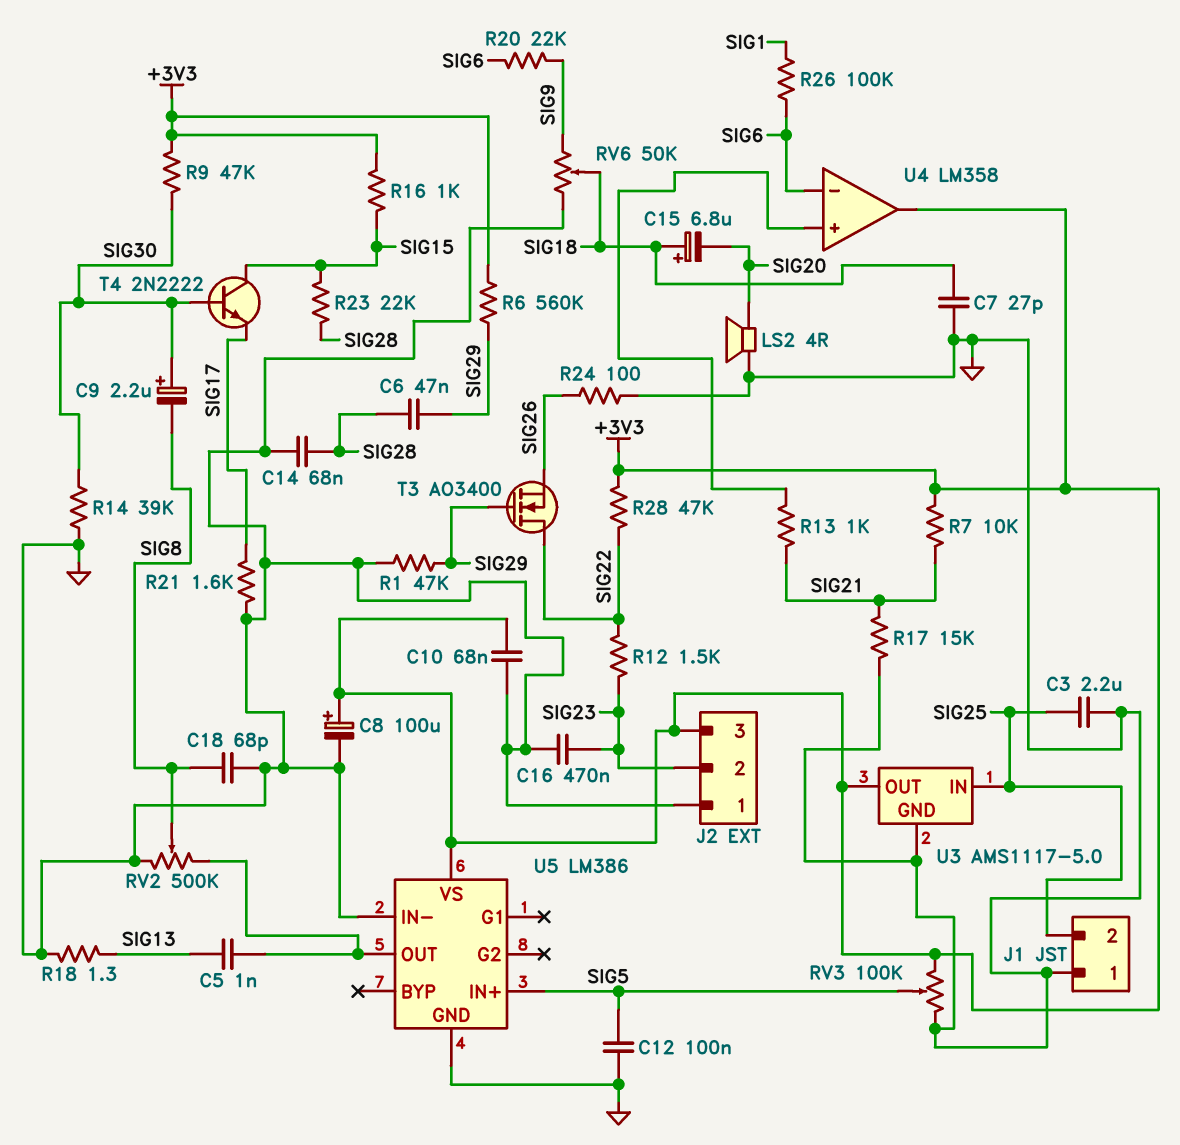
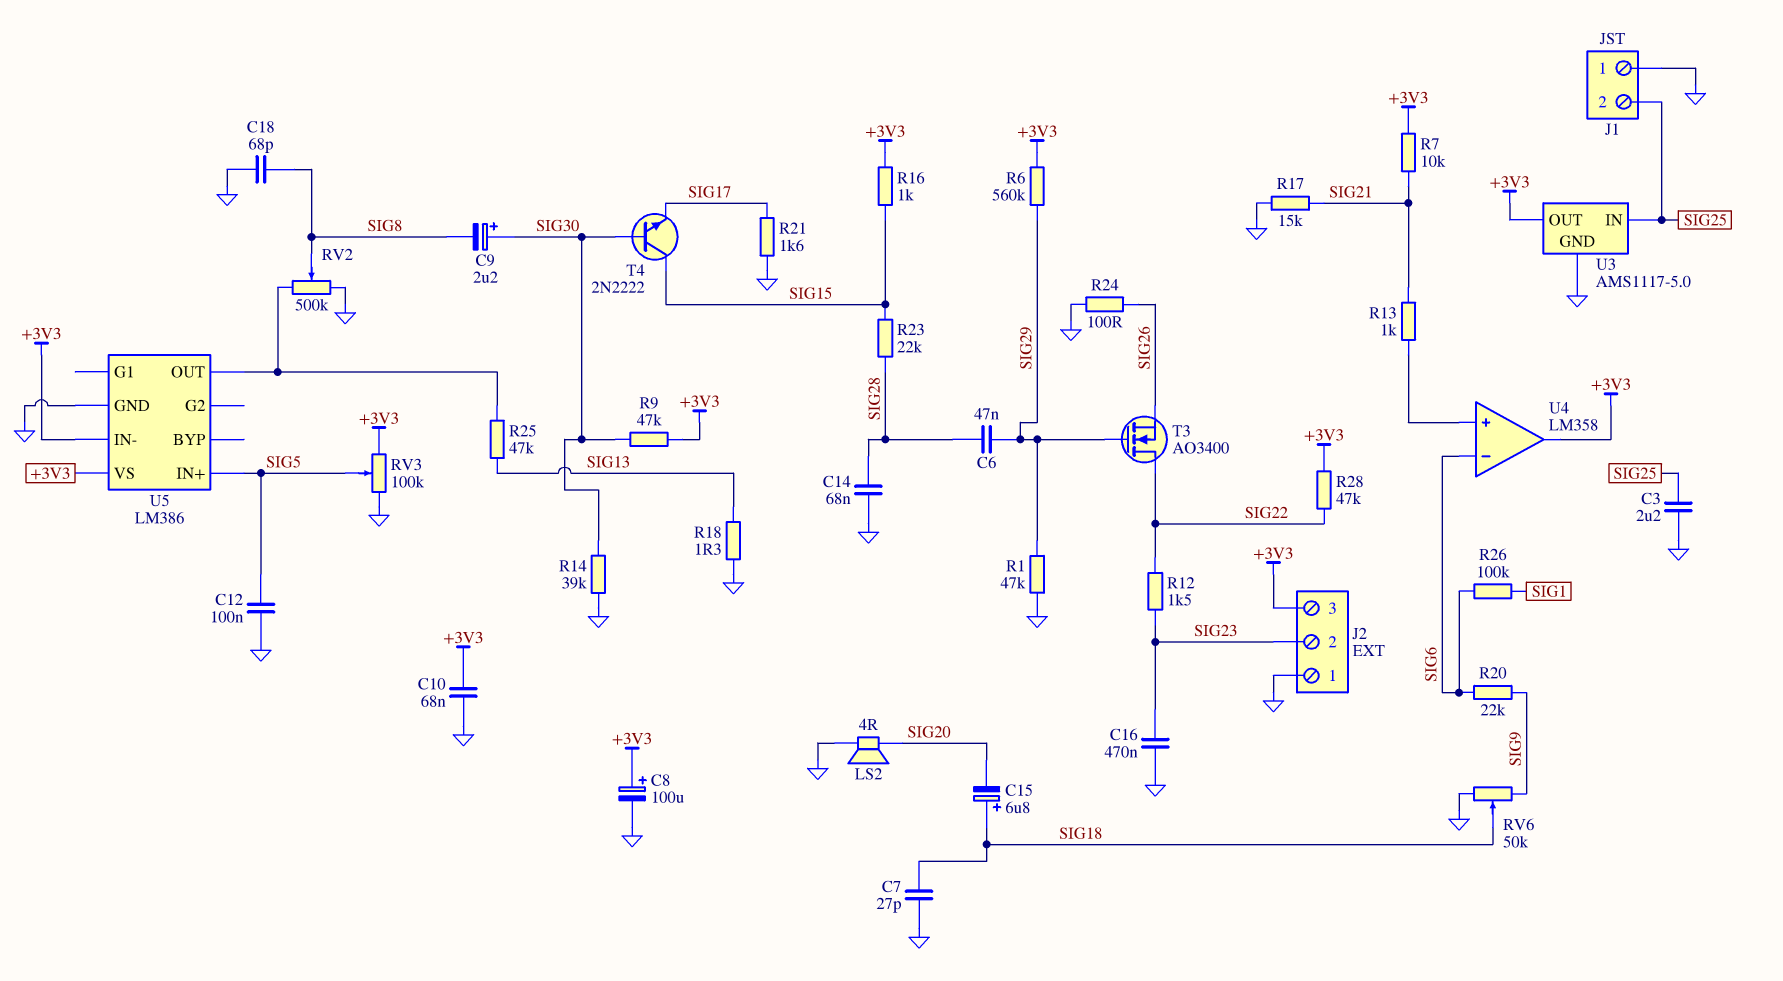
C5: 1nF (SIG13, U5/OUT) -> none
R25: none -> 47k (SIG13, U5/OUT)
U5 pin IN-: GND -> +3V3

